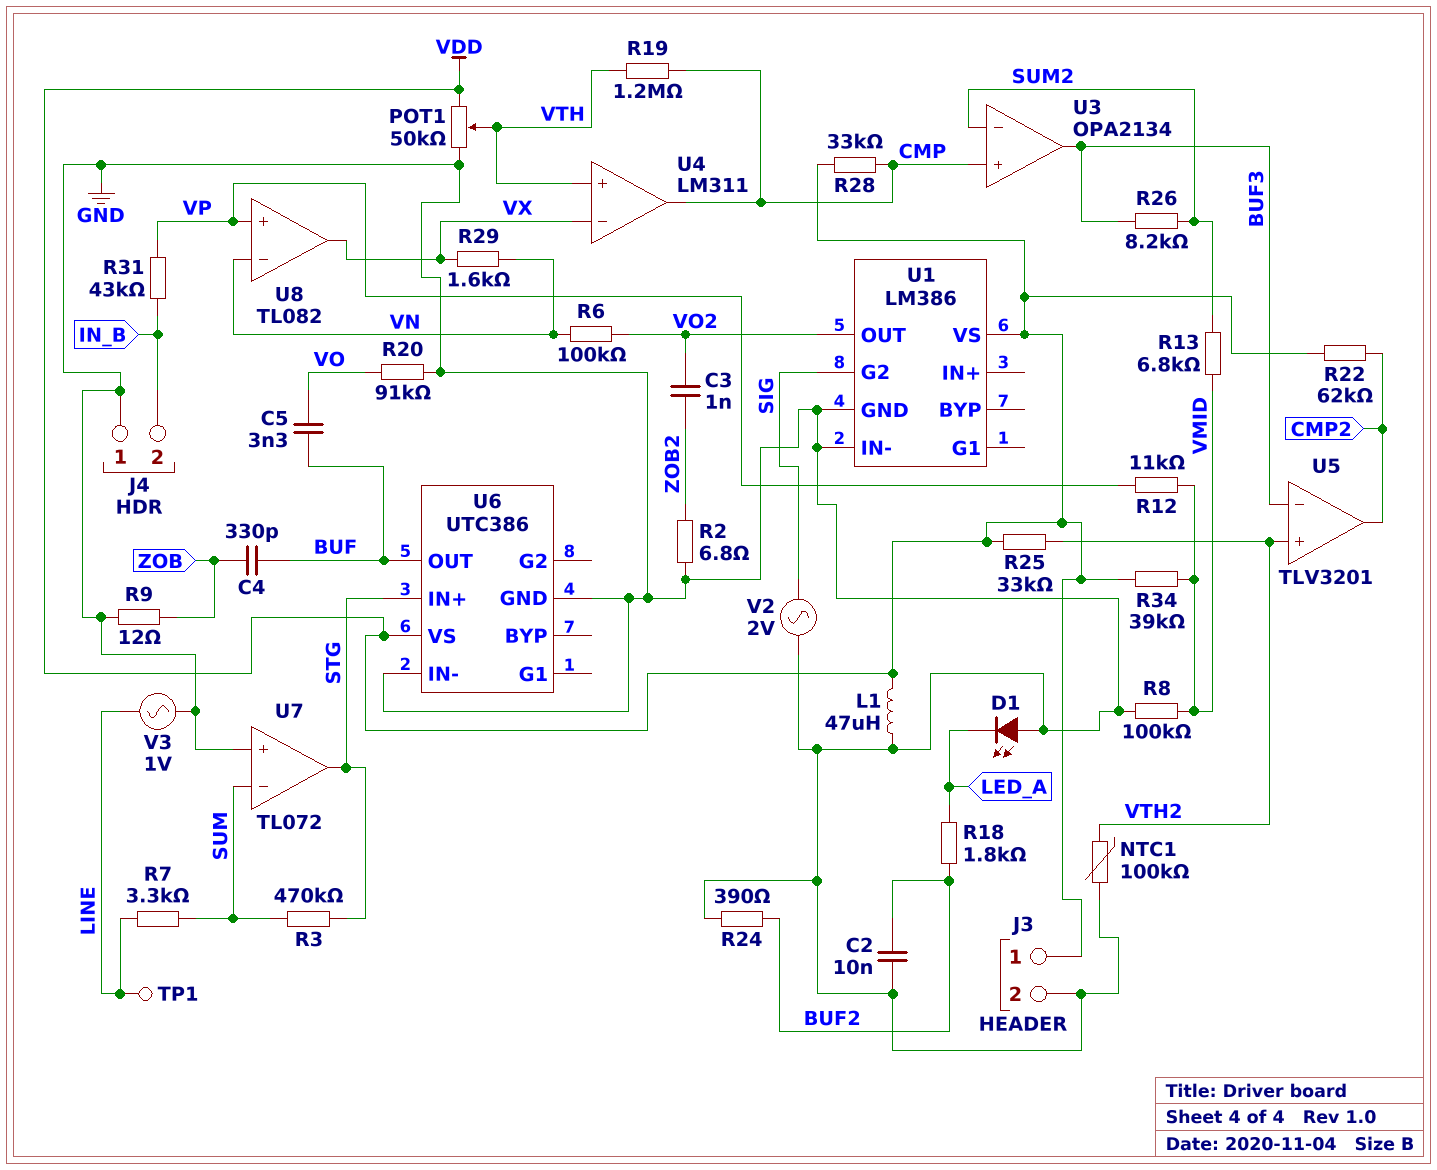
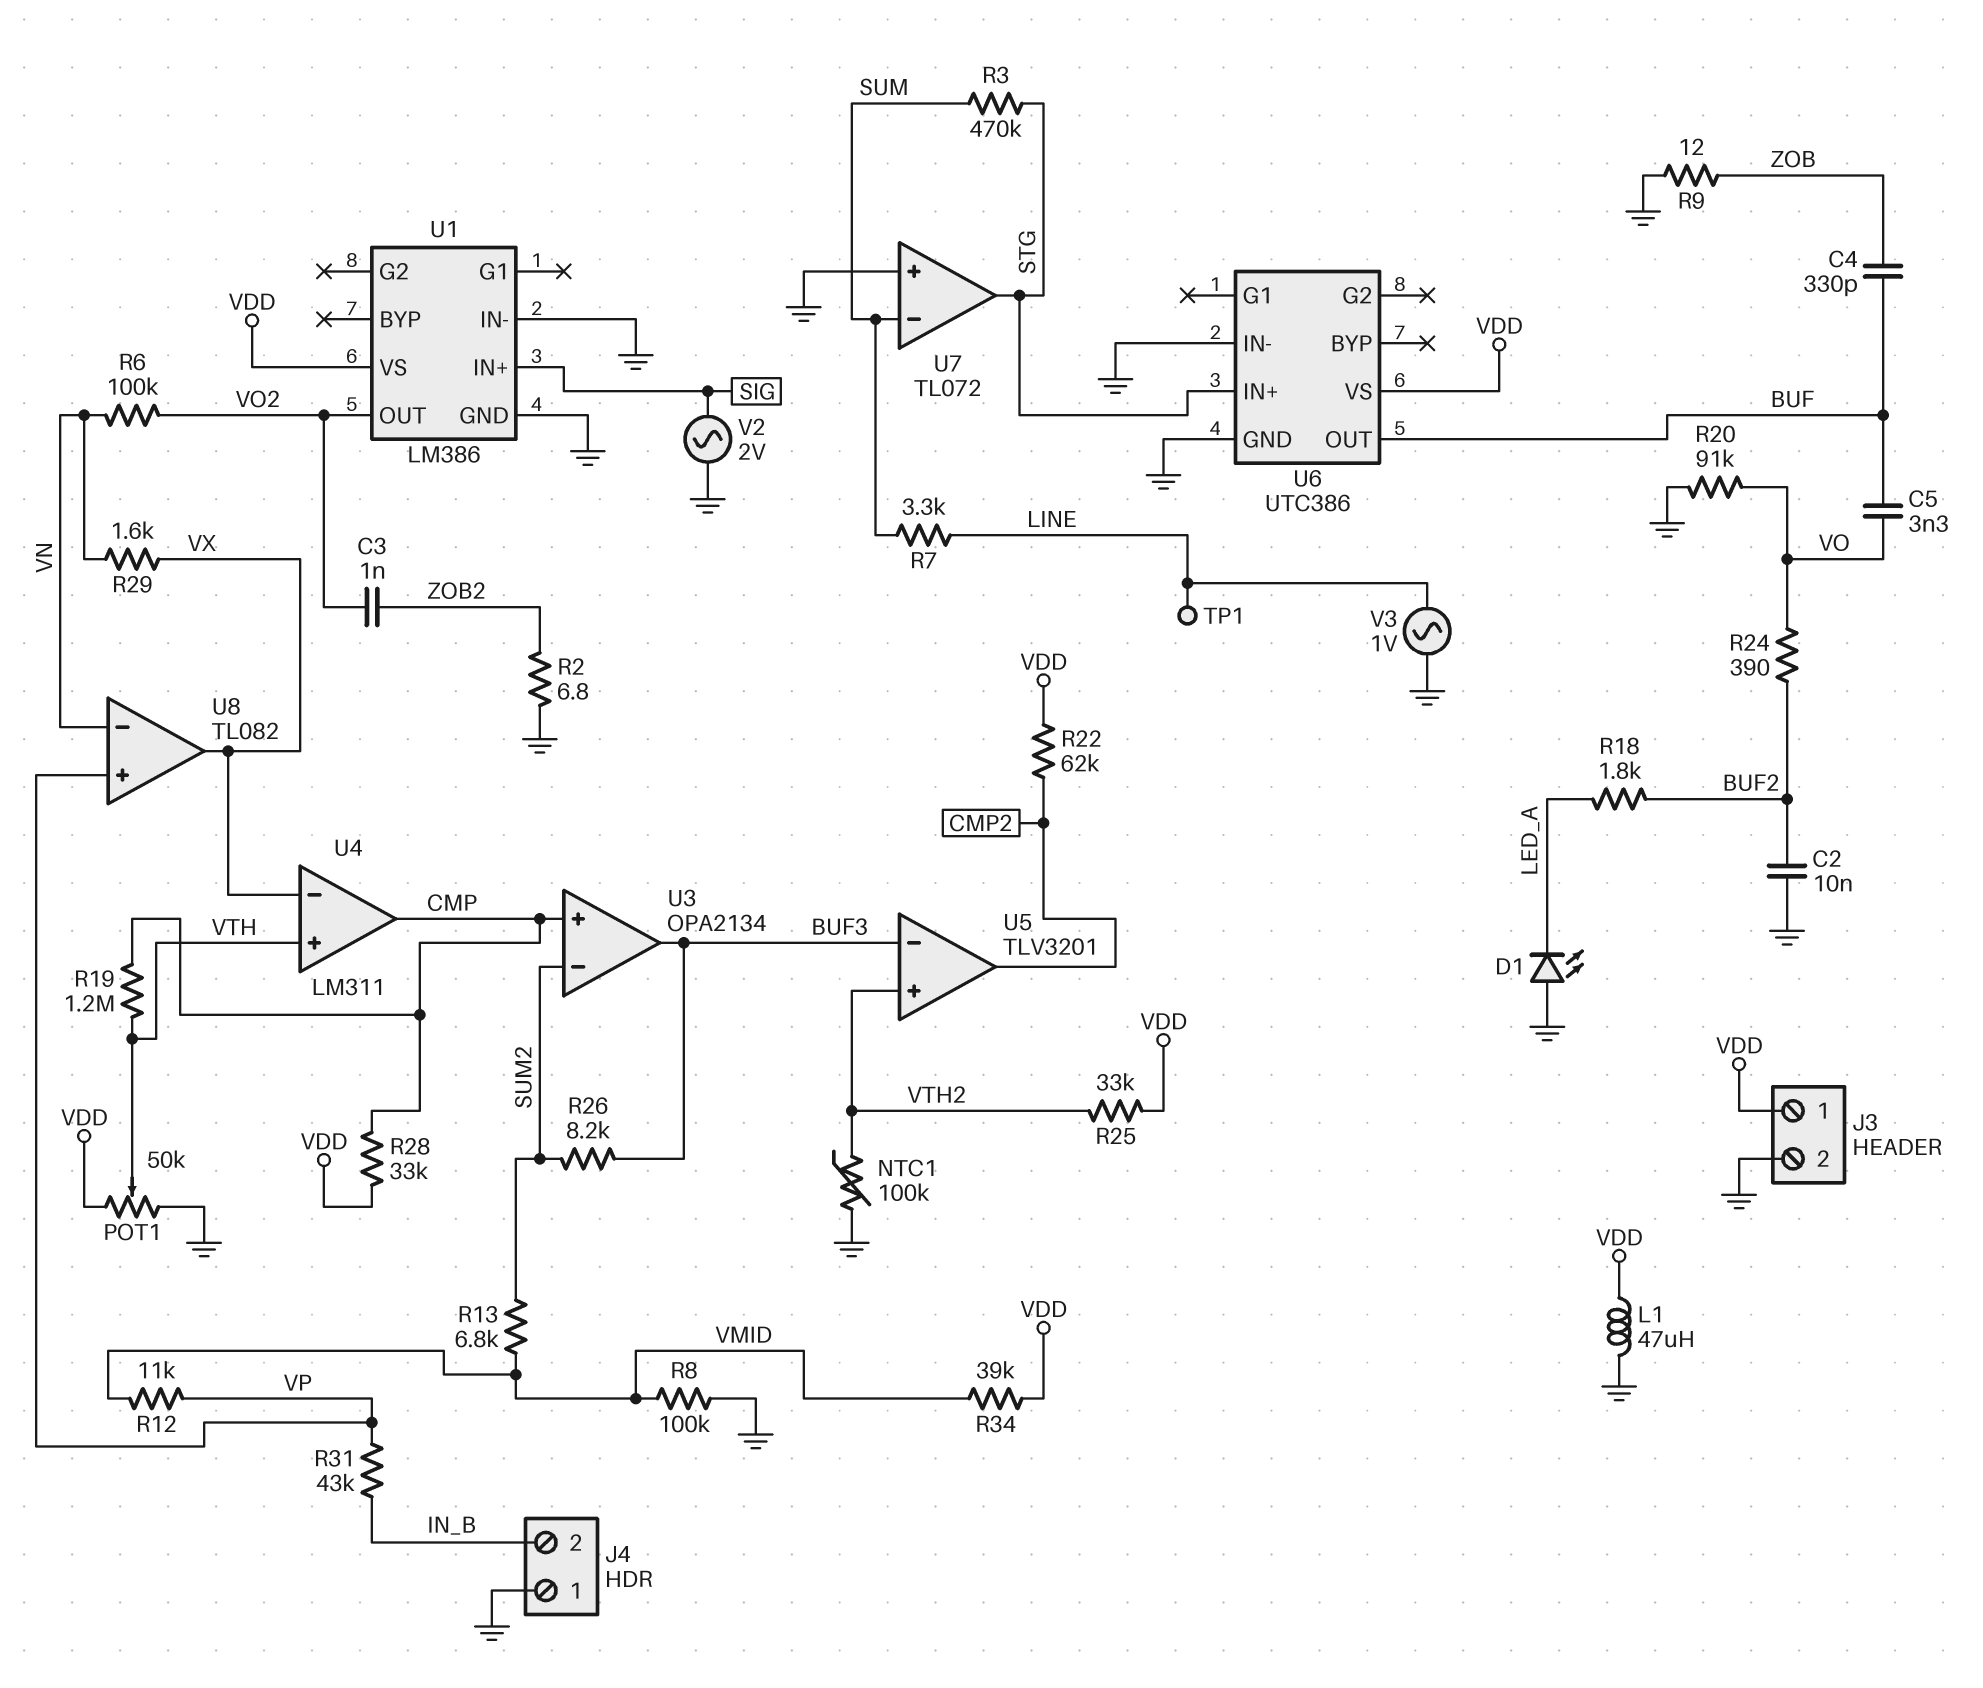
R24: 390 (BUF2, GND) -> 390 (BUF2, VO)
U1 pin G2: SIG -> none
U1 pin IN+: none -> SIG

